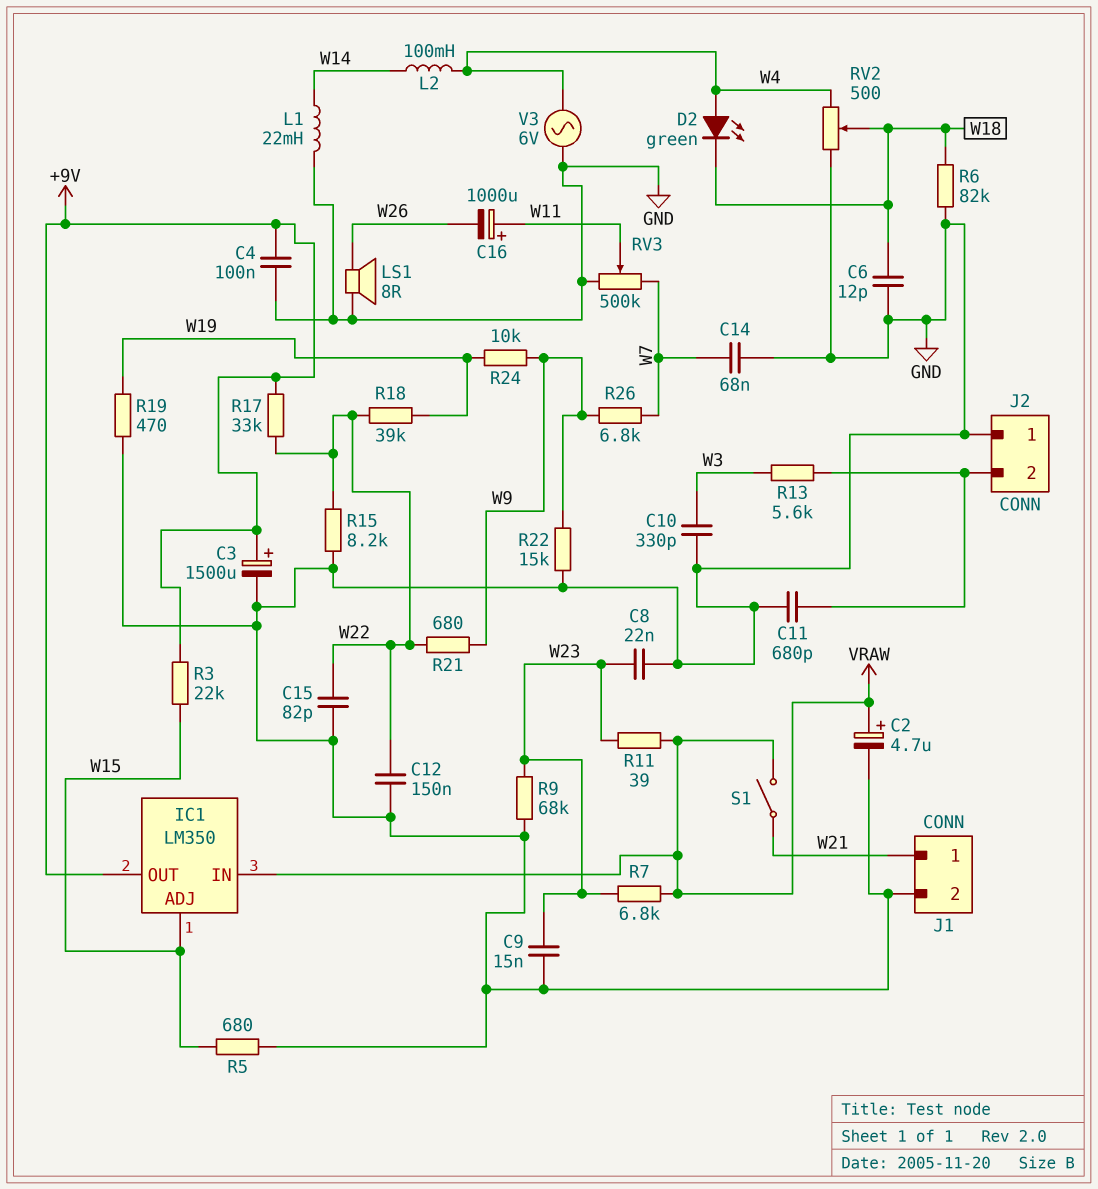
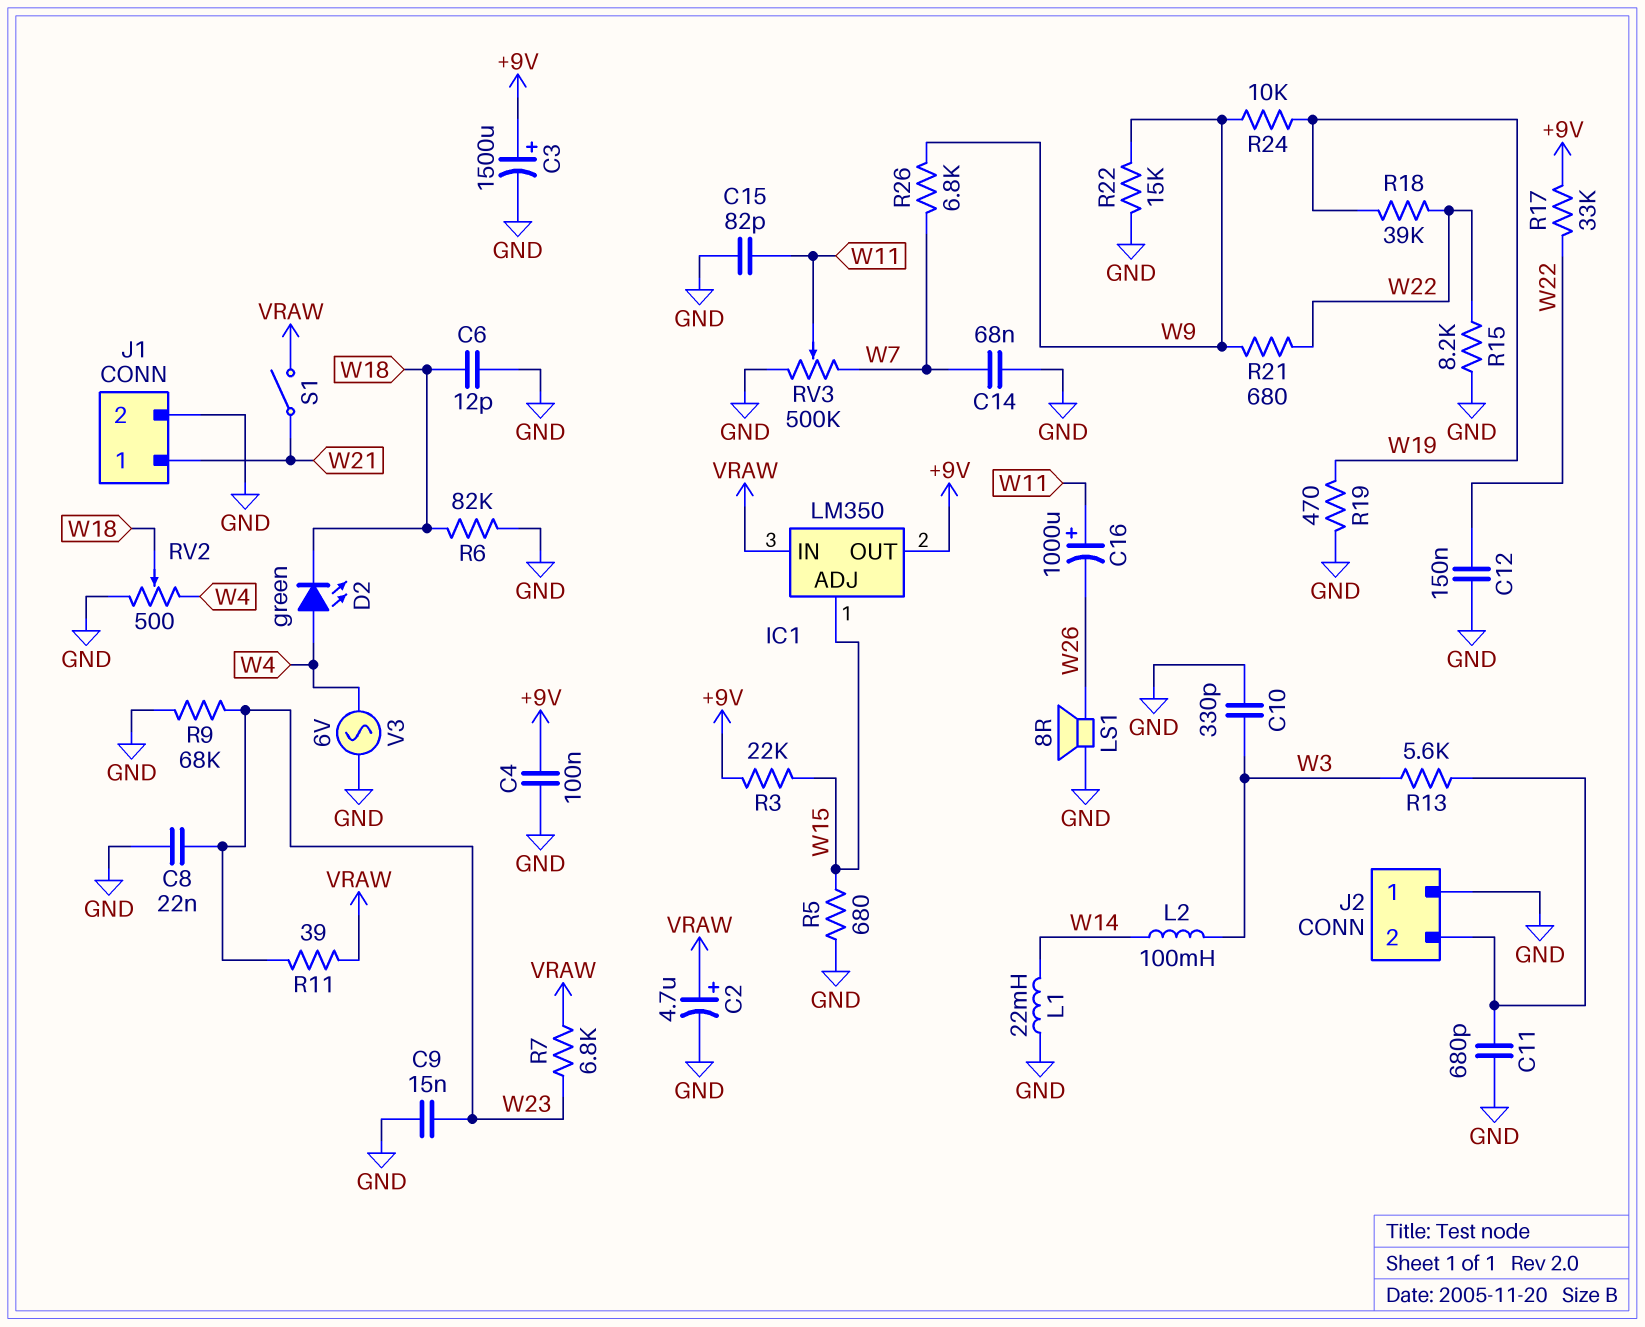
C15: 82pF (GND, W22) -> 82pF (GND, W11)
L2: 100mH (W4, W14) -> 100mH (W3, W14)

